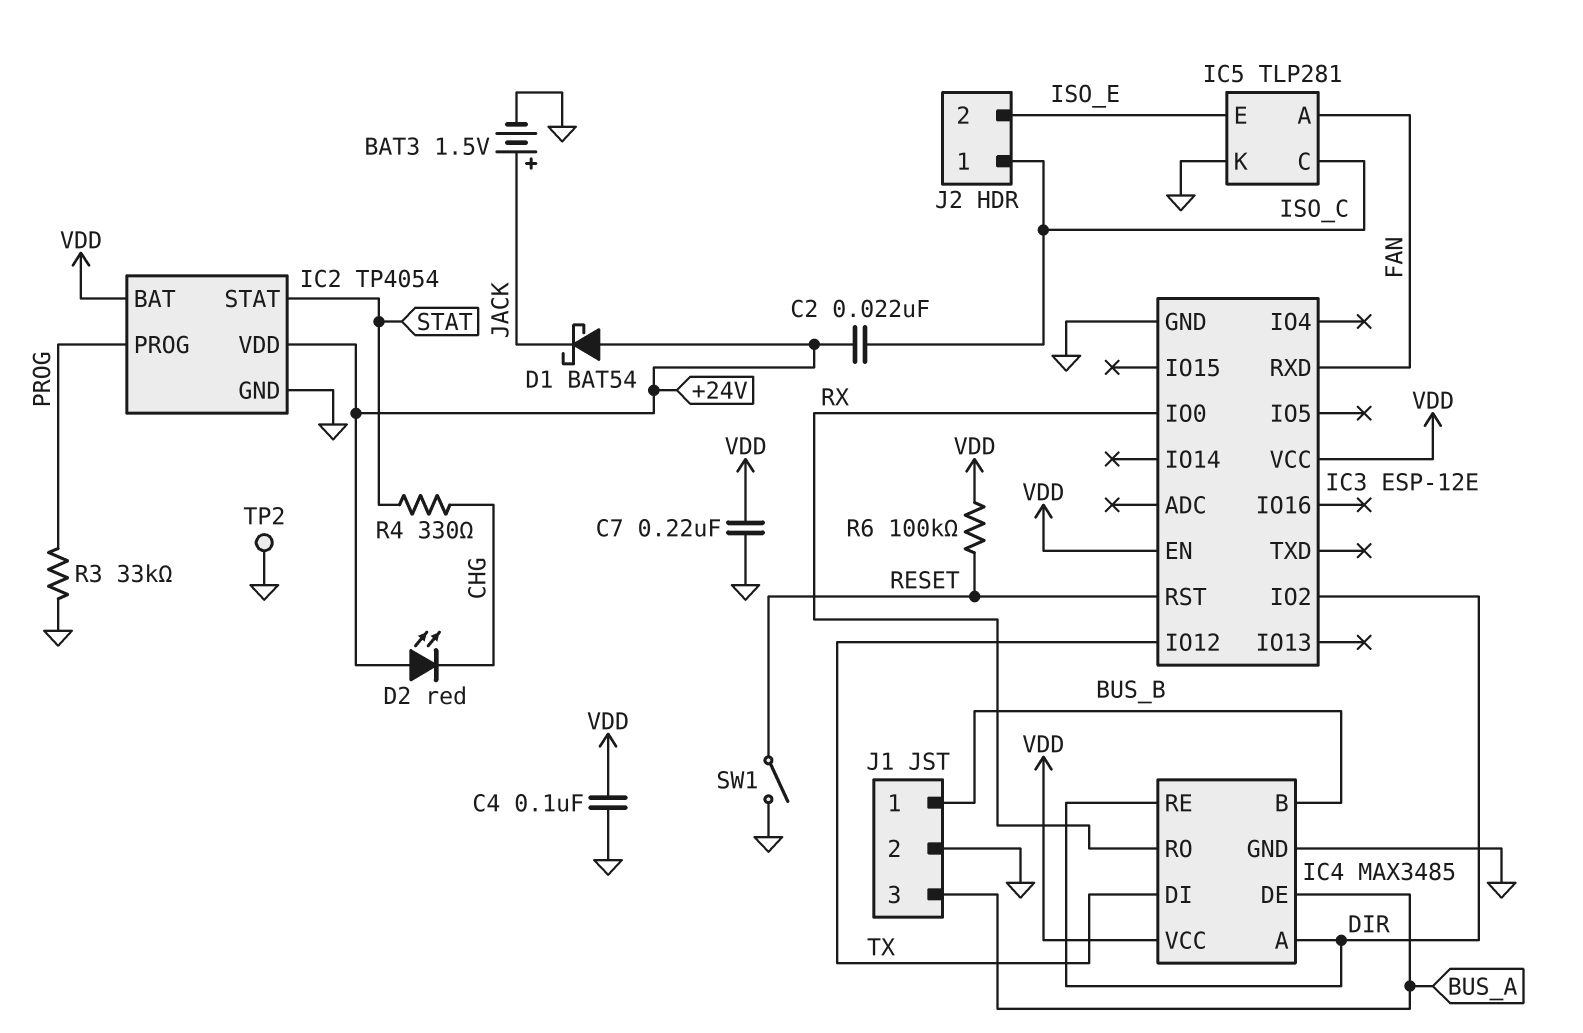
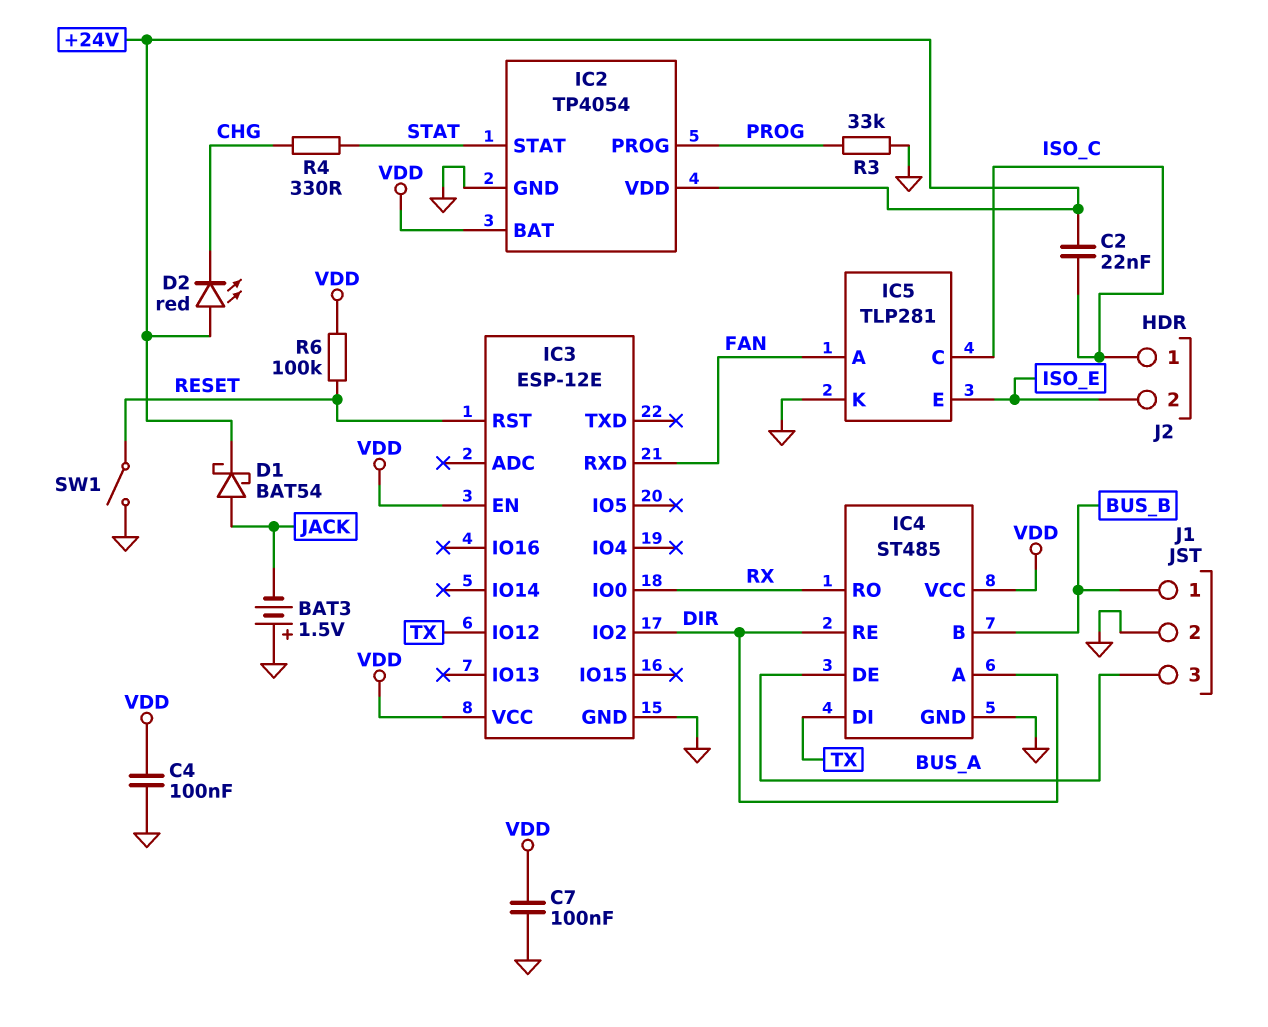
BAT3: 1.5V (plus JACK, minus GND) -> 1.5V (plus GND, minus JACK)
C7: 220nF (GND, VDD) -> 100nF (GND, VDD)
D1: schottky BAT54 (A +24V, K JACK) -> schottky BAT54 (A JACK, K +24V)
IC4: MAX3485 -> ST485
TP2: test point (GND) -> none

